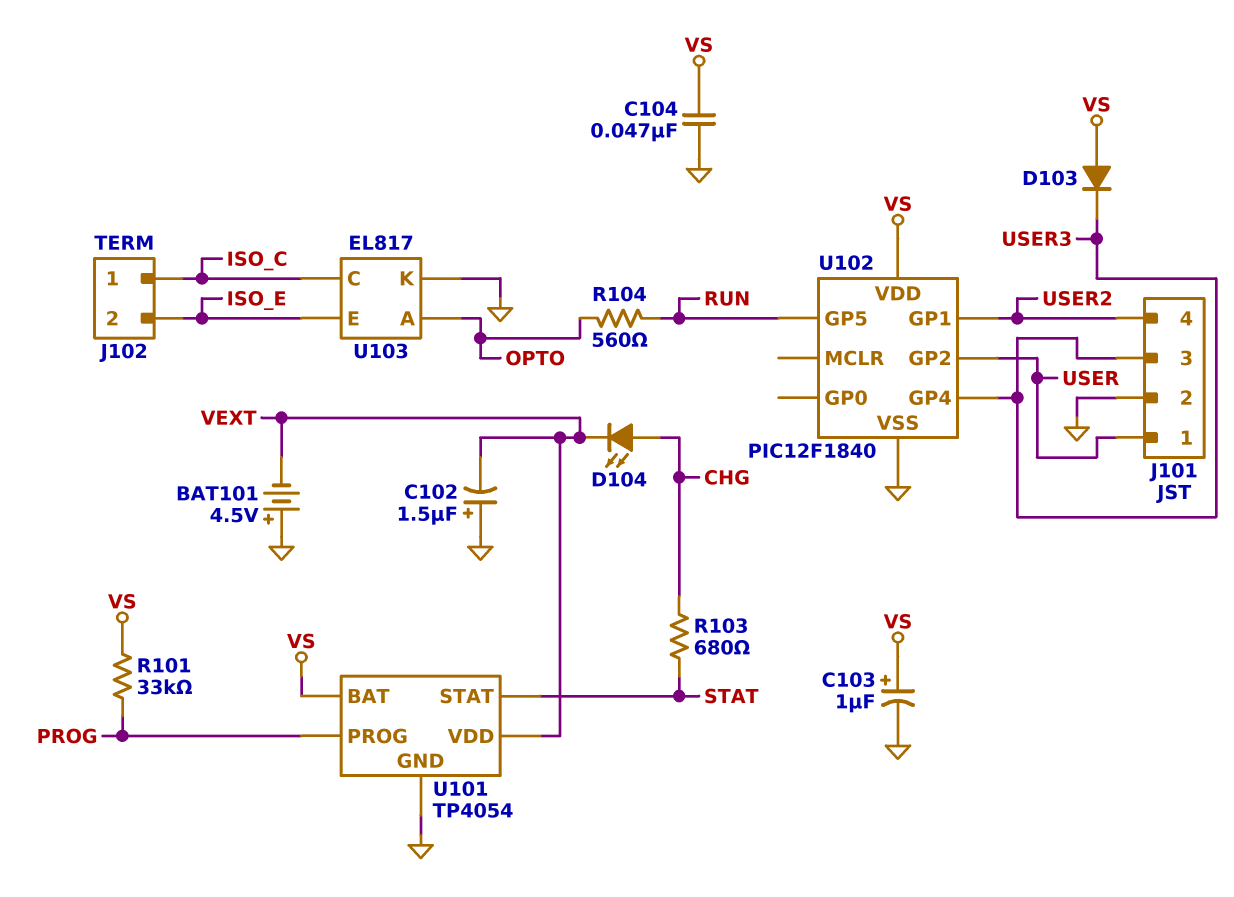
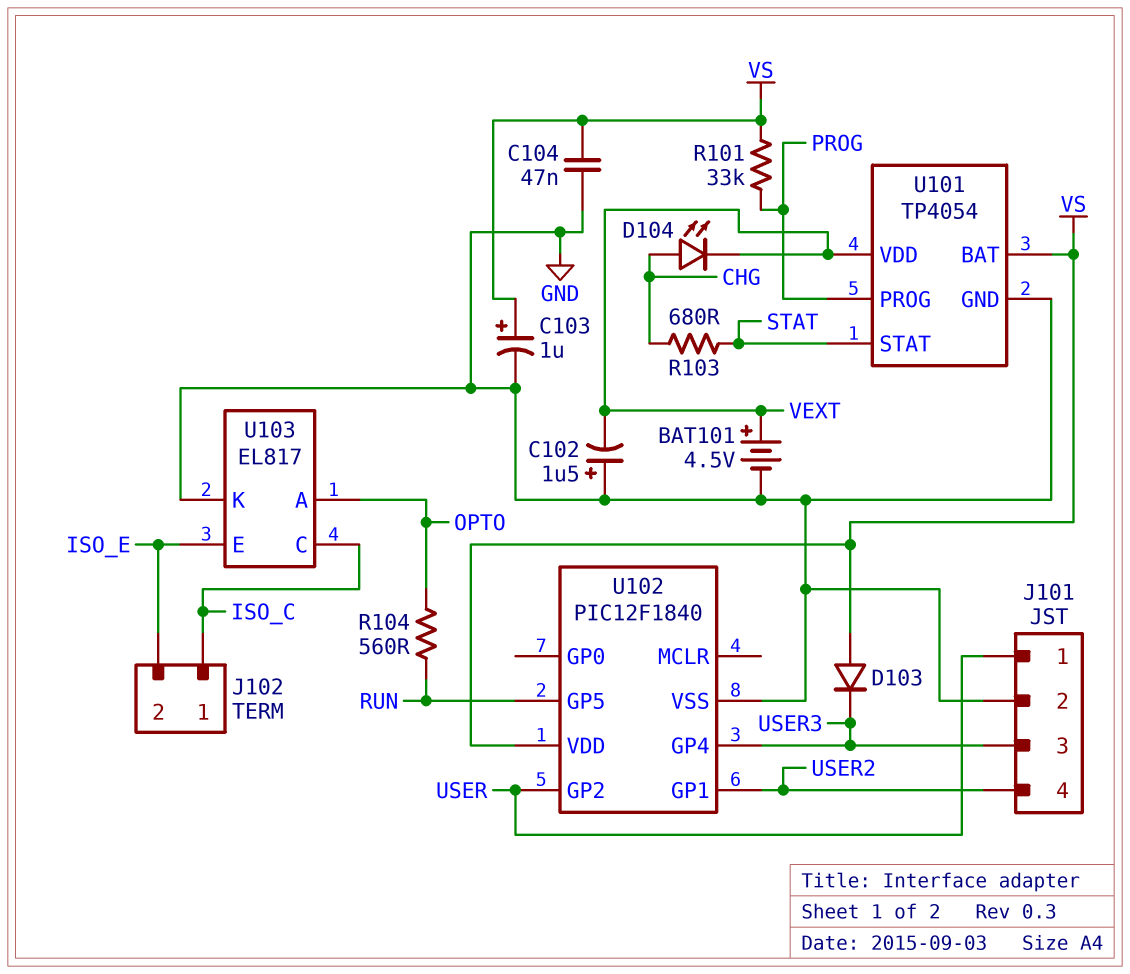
BAT101: 4.5V (plus GND, minus VEXT) -> 4.5V (plus VEXT, minus GND)

